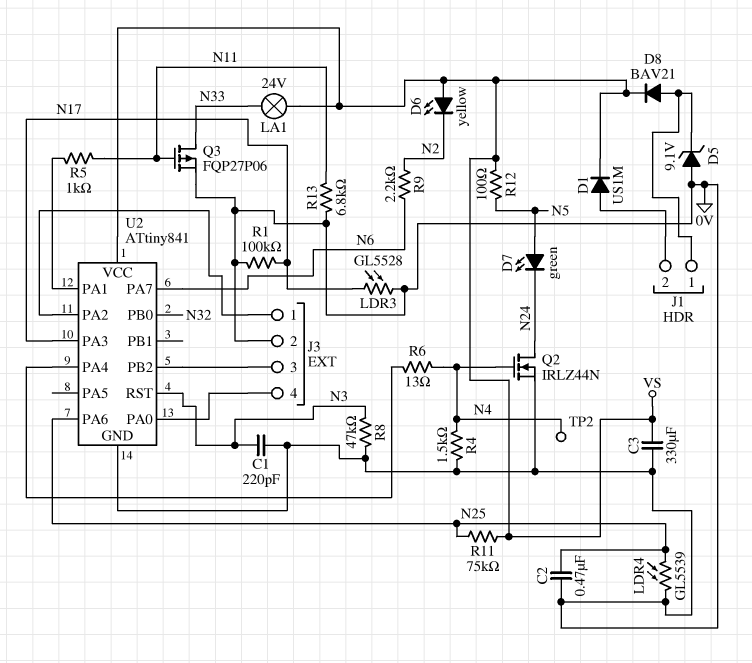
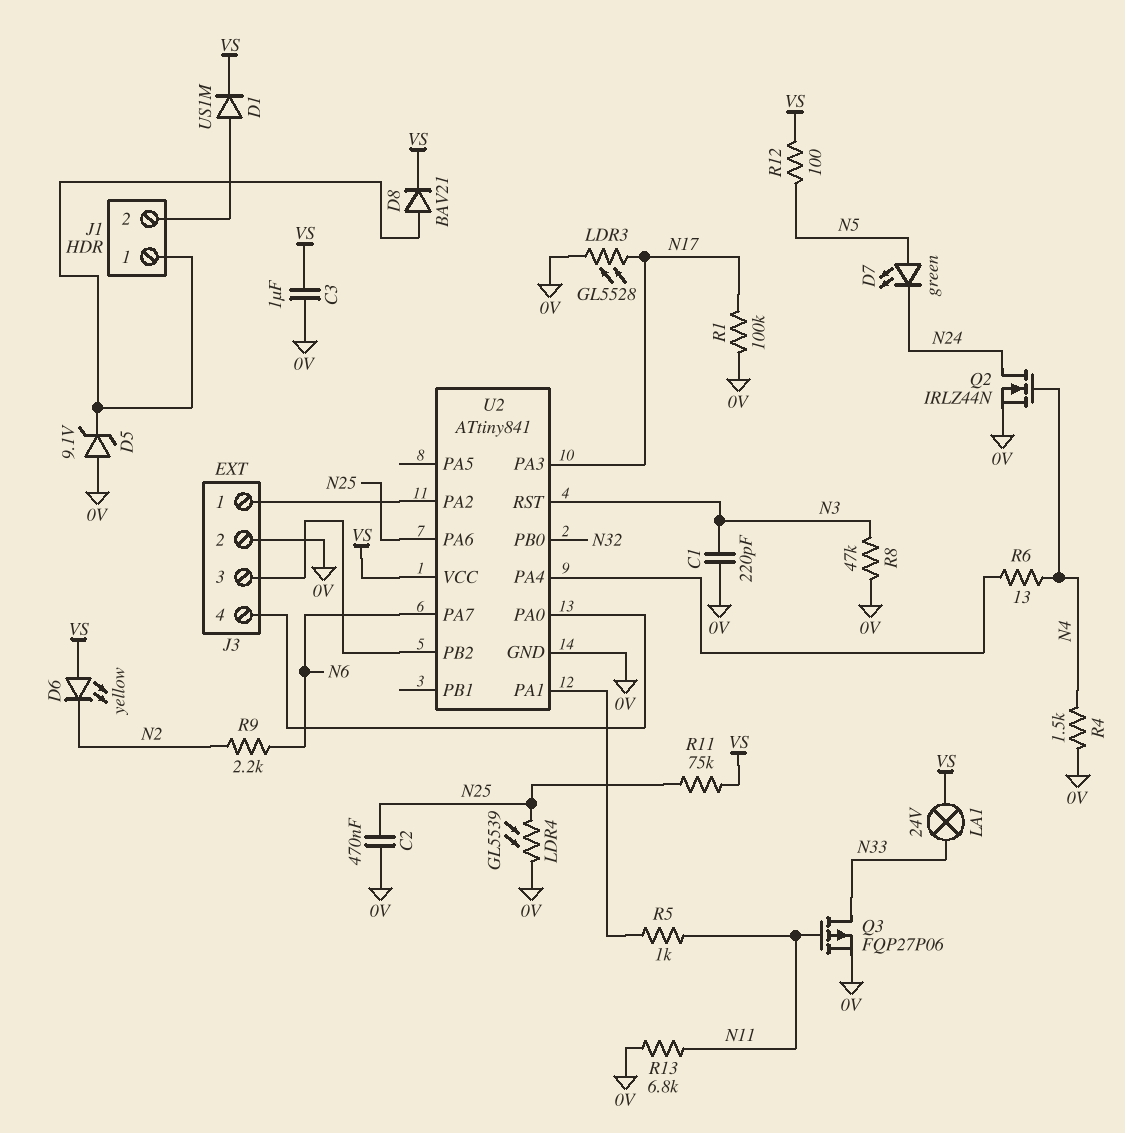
C3: 330uF (0V, VS) -> 1uF (0V, VS)
TP2: test point (N4) -> none

